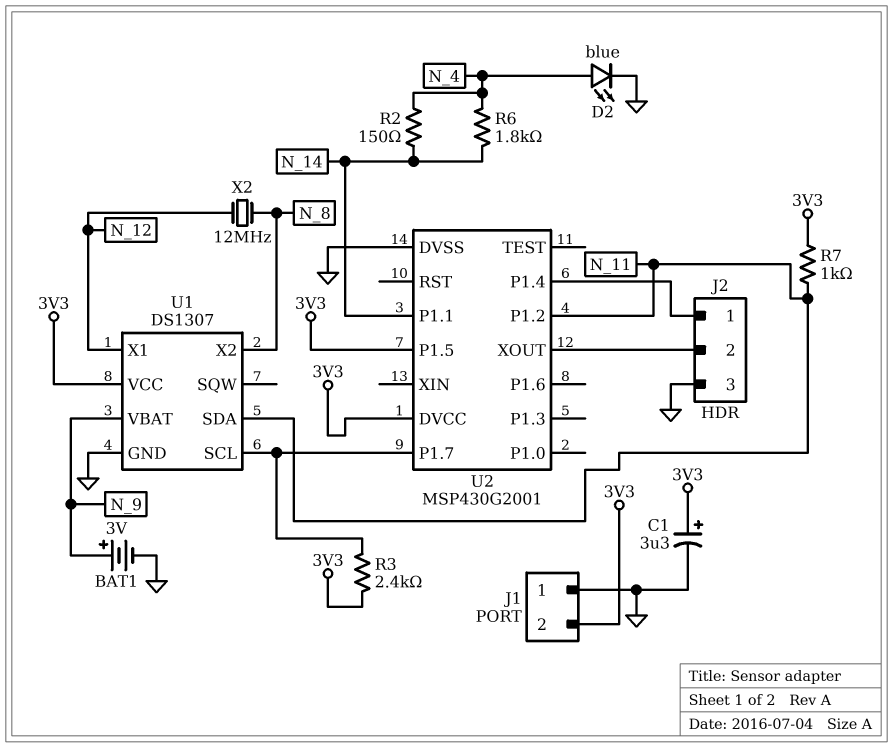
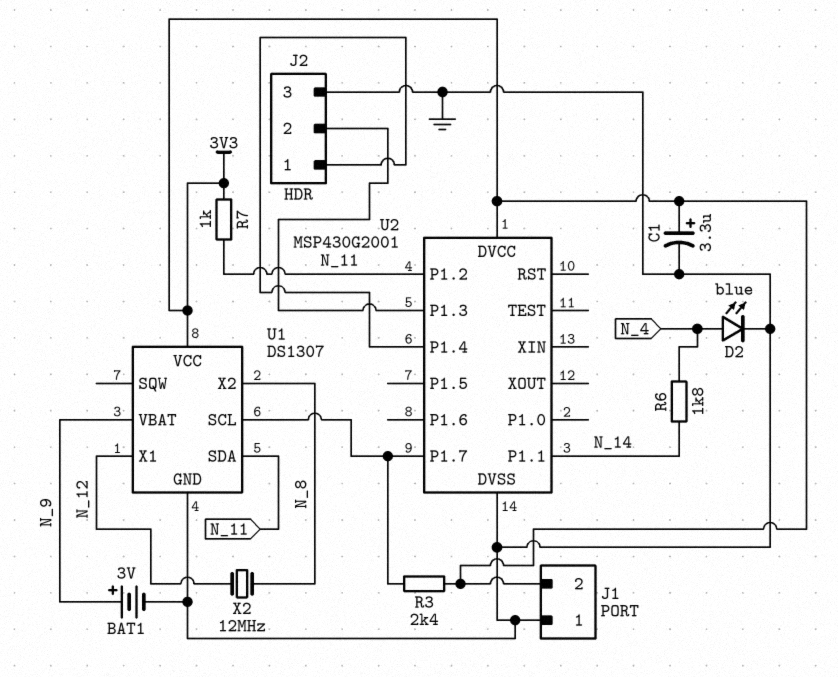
R2: 150 (N_4, N_14) -> none
U2 pin P1.3: none -> J2/2
U2 pin P1.5: 3V3 -> none
U2 pin XOUT: J2/2 -> none

